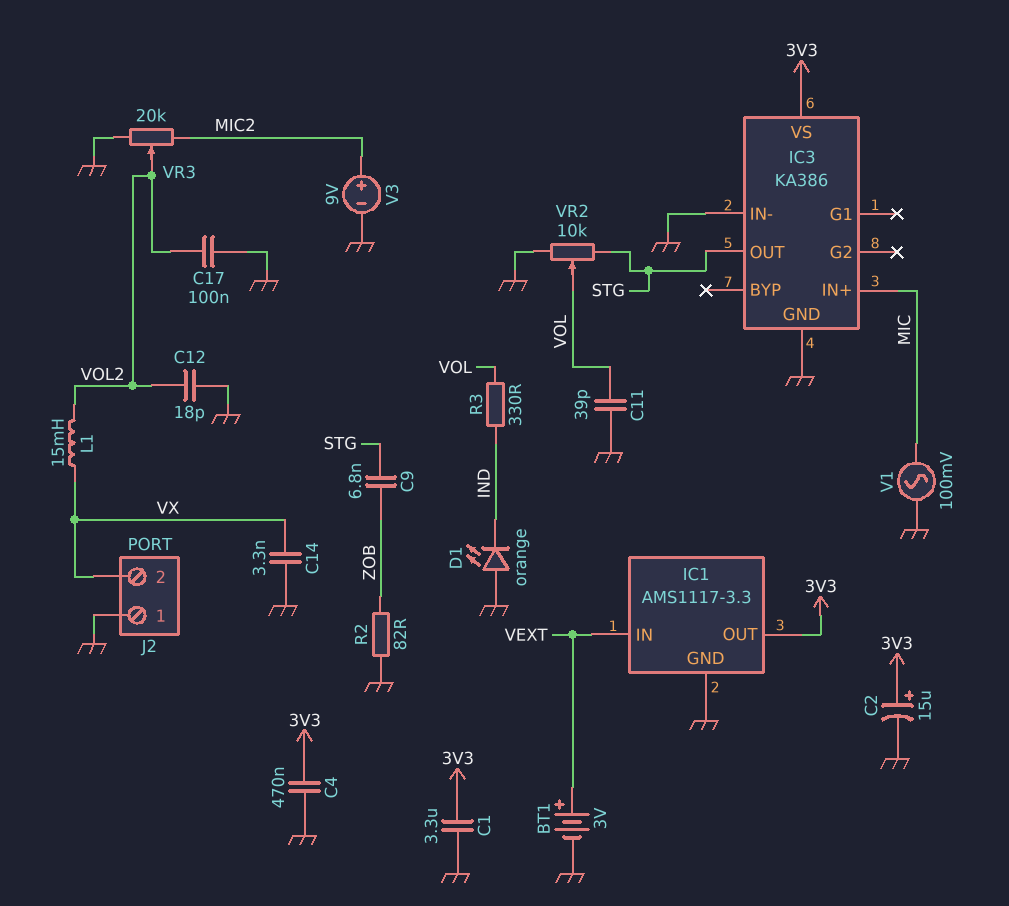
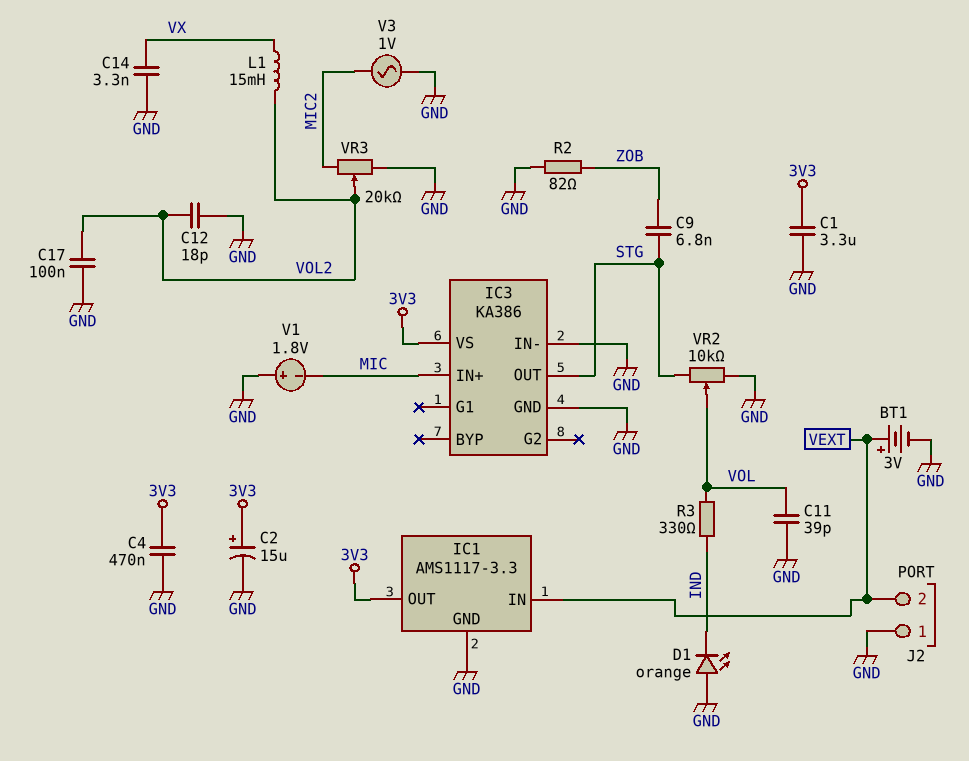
J2 pin 2: VX -> VEXT
V1: AC 100mV (GND, MIC) -> 1.8V (plus GND, minus MIC)
V3: 9V (plus MIC2, minus GND) -> AC 1V (GND, MIC2)

